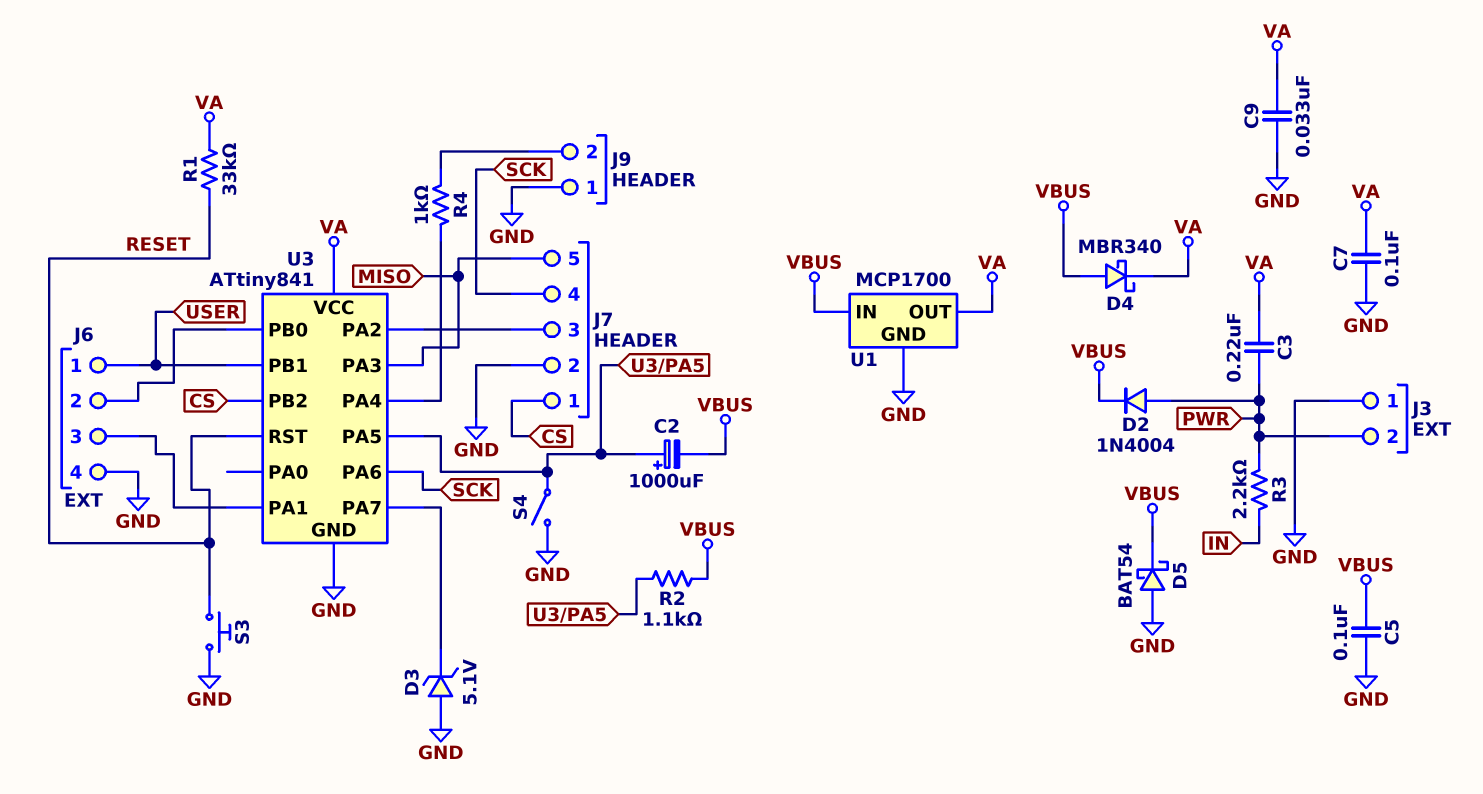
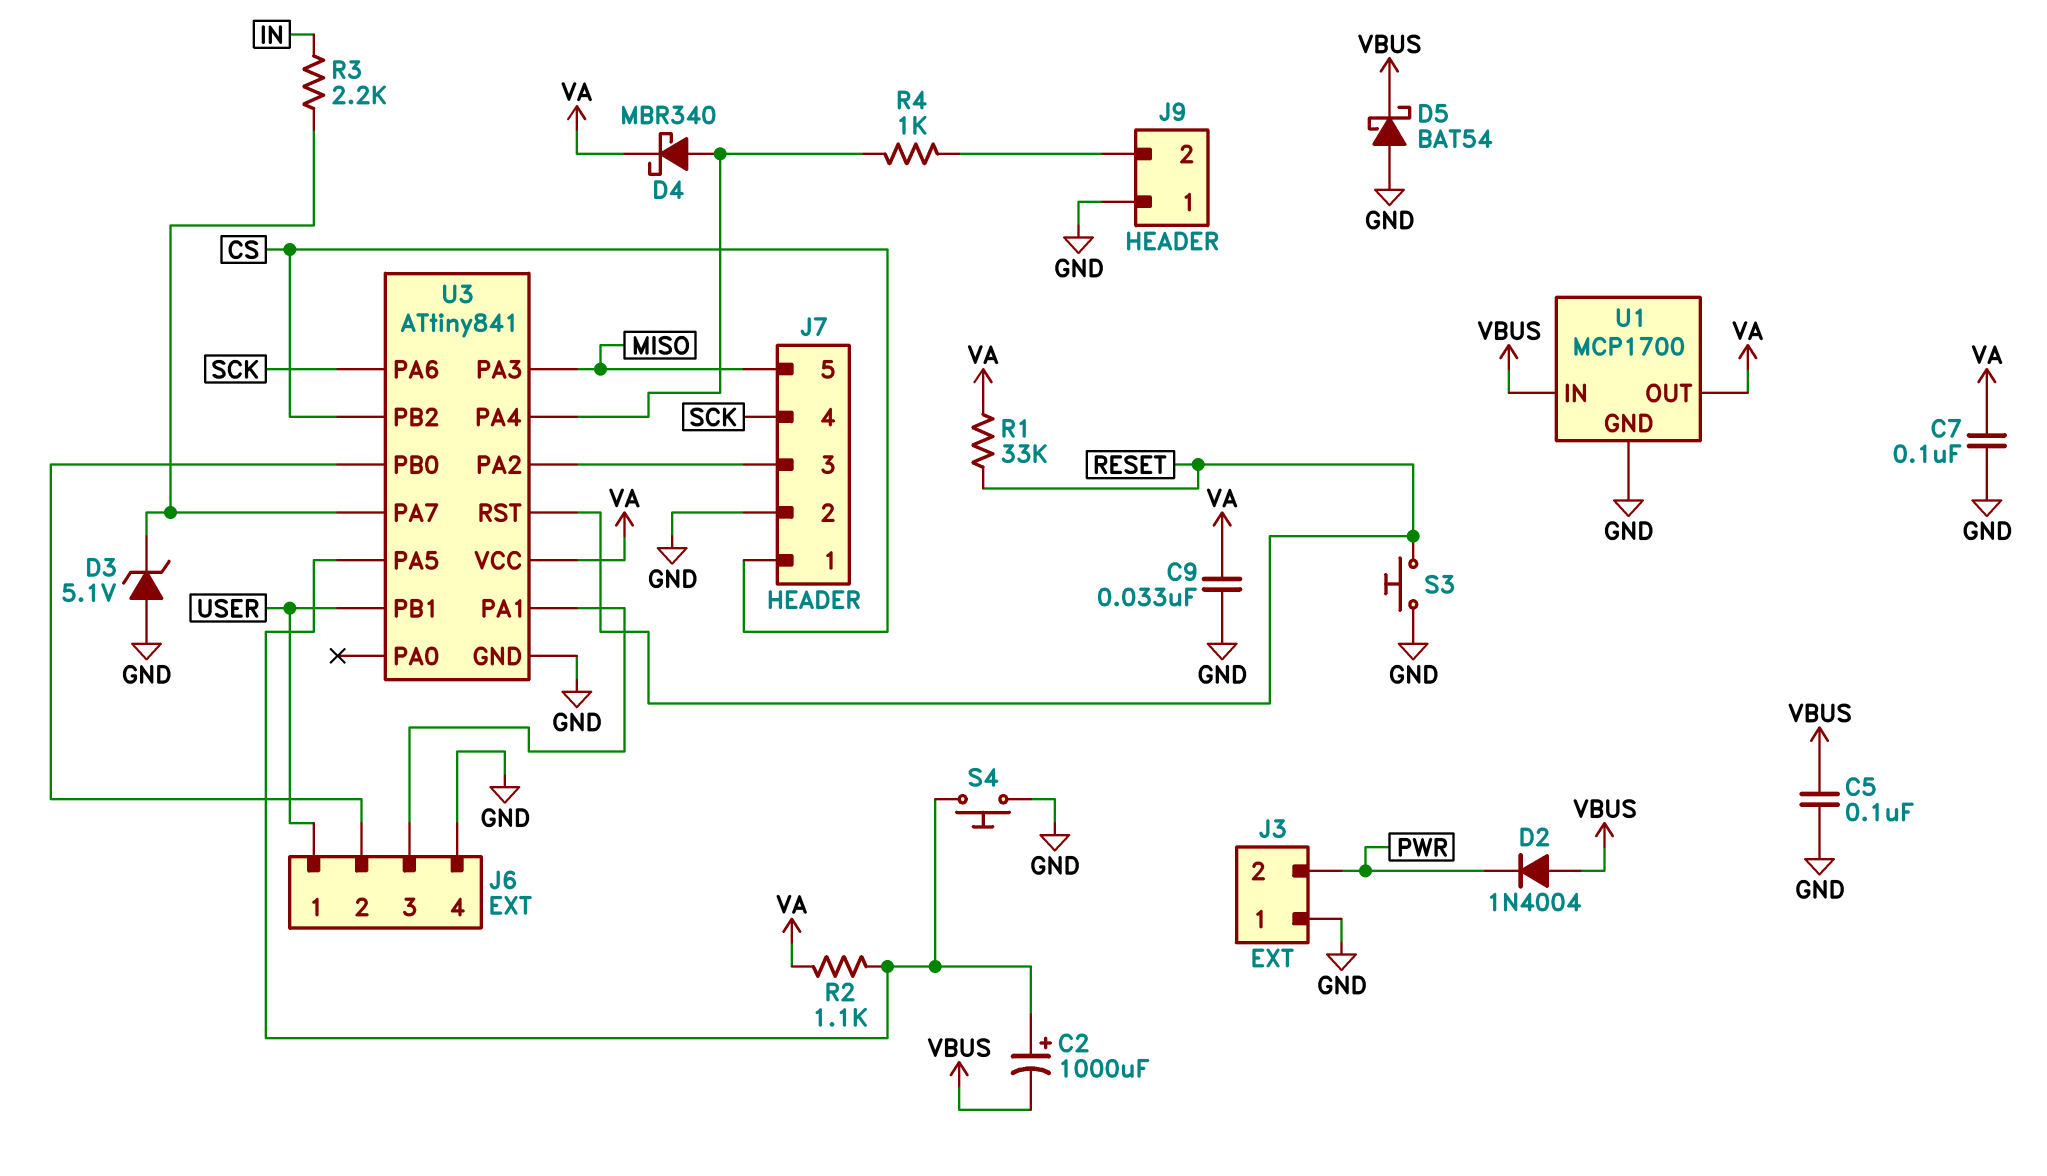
C3: 220nF (PWR, VA) -> none
D2: diode 1N4004 (A PWR, K VBUS) -> diode 1N4004 (A VBUS, K PWR)
D4: schottky MBR340 (A VBUS, K VA) -> schottky MBR340 (A U3/PA4, K VA)
R2: 1.1k (U3/PA5, VBUS) -> 1.1k (U3/PA5, VA)
R3: 2.2k (IN, PWR) -> 2.2k (IN, U3/PA7)
S4: switch (GND, U3/PA5) -> button (GND, U3/PA5)

